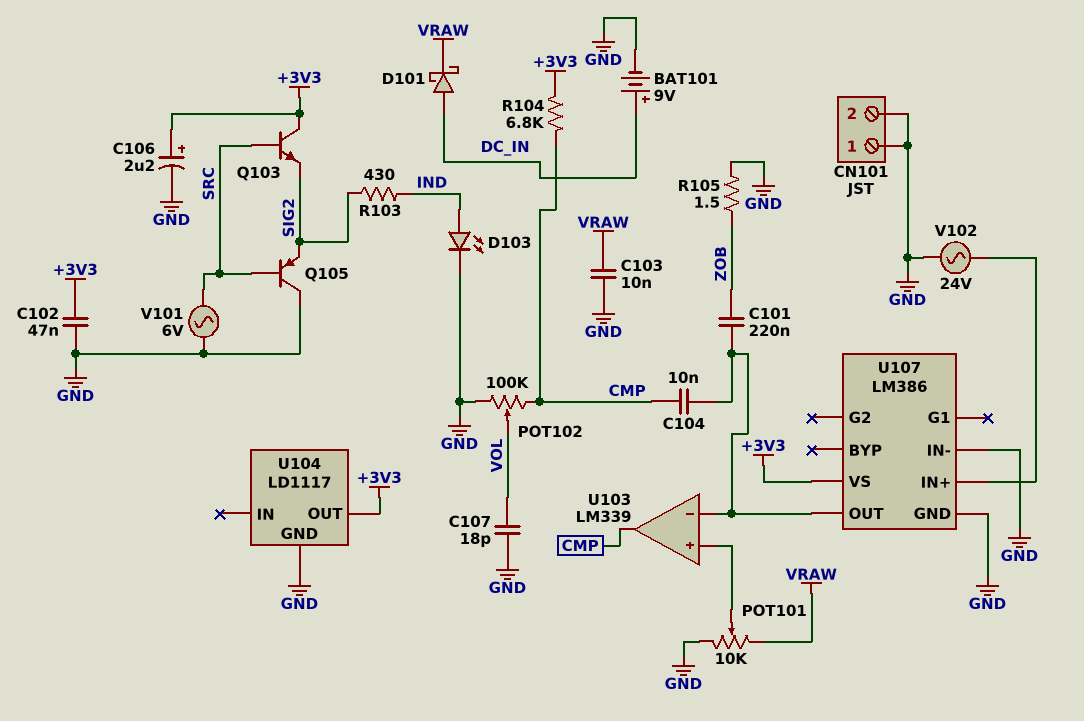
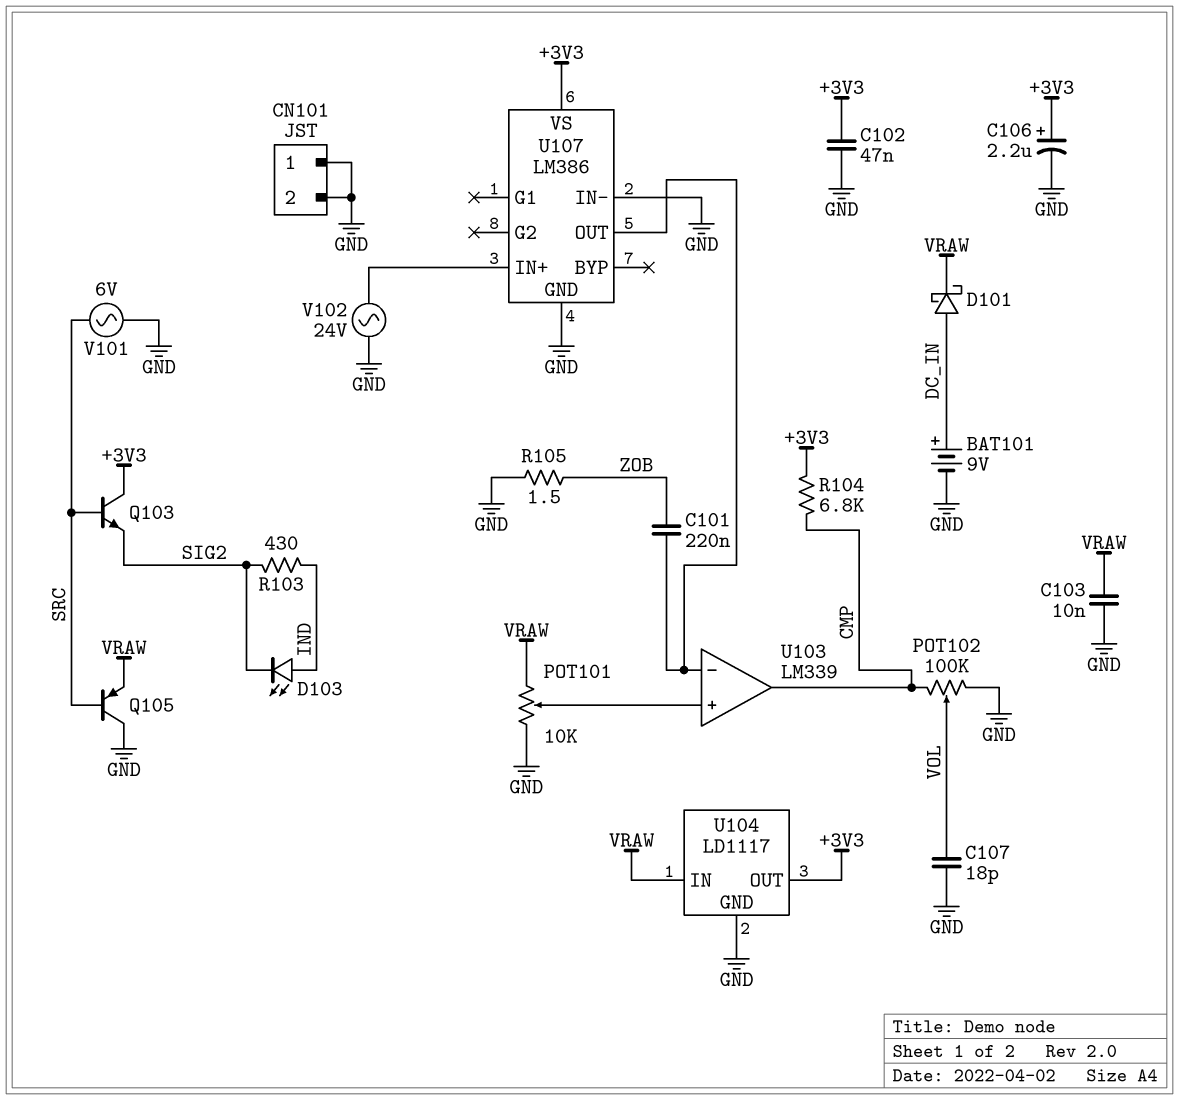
C104: 10nF (CMP, U103/in-) -> none
D103: LED (A IND, K GND) -> LED (A IND, K SIG2)
Q105: PNP (B SRC, C GND, E SIG2) -> PNP (B SRC, C GND, E VRAW)
U104 pin IN: none -> VRAW

